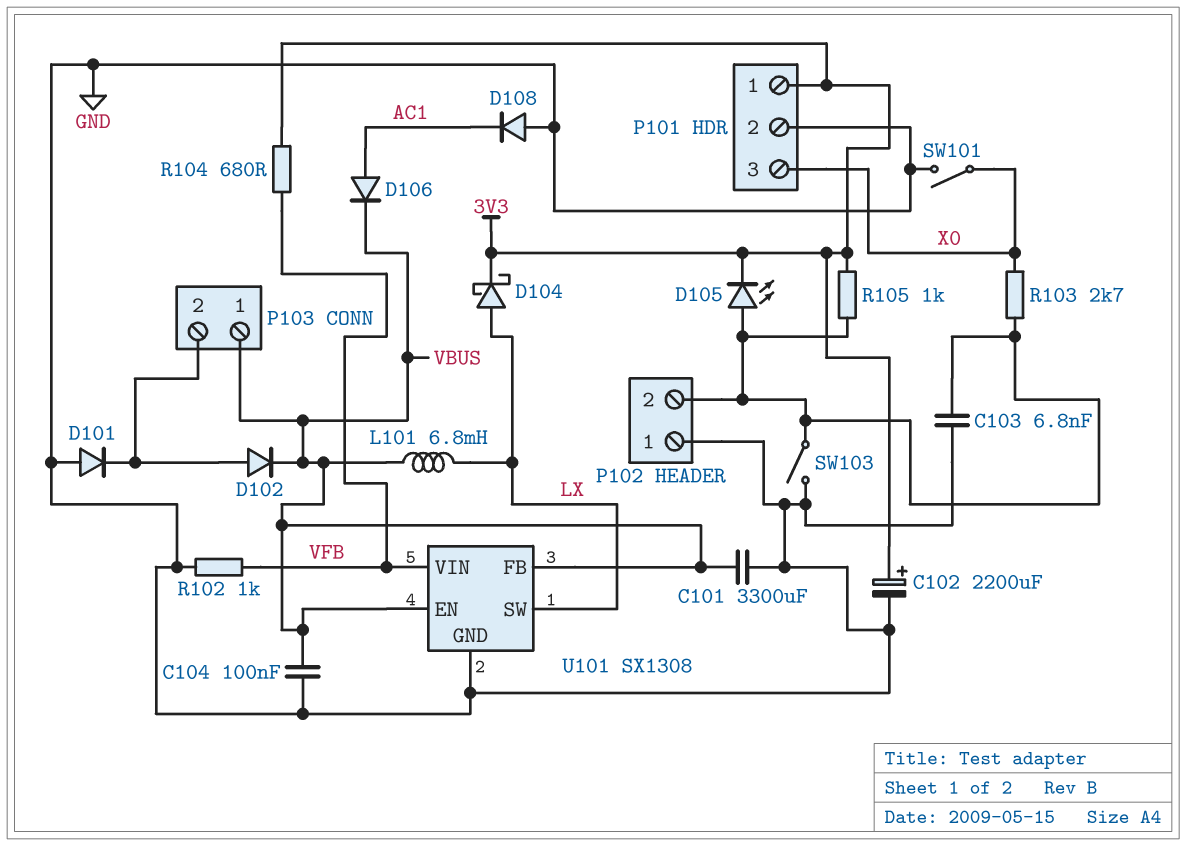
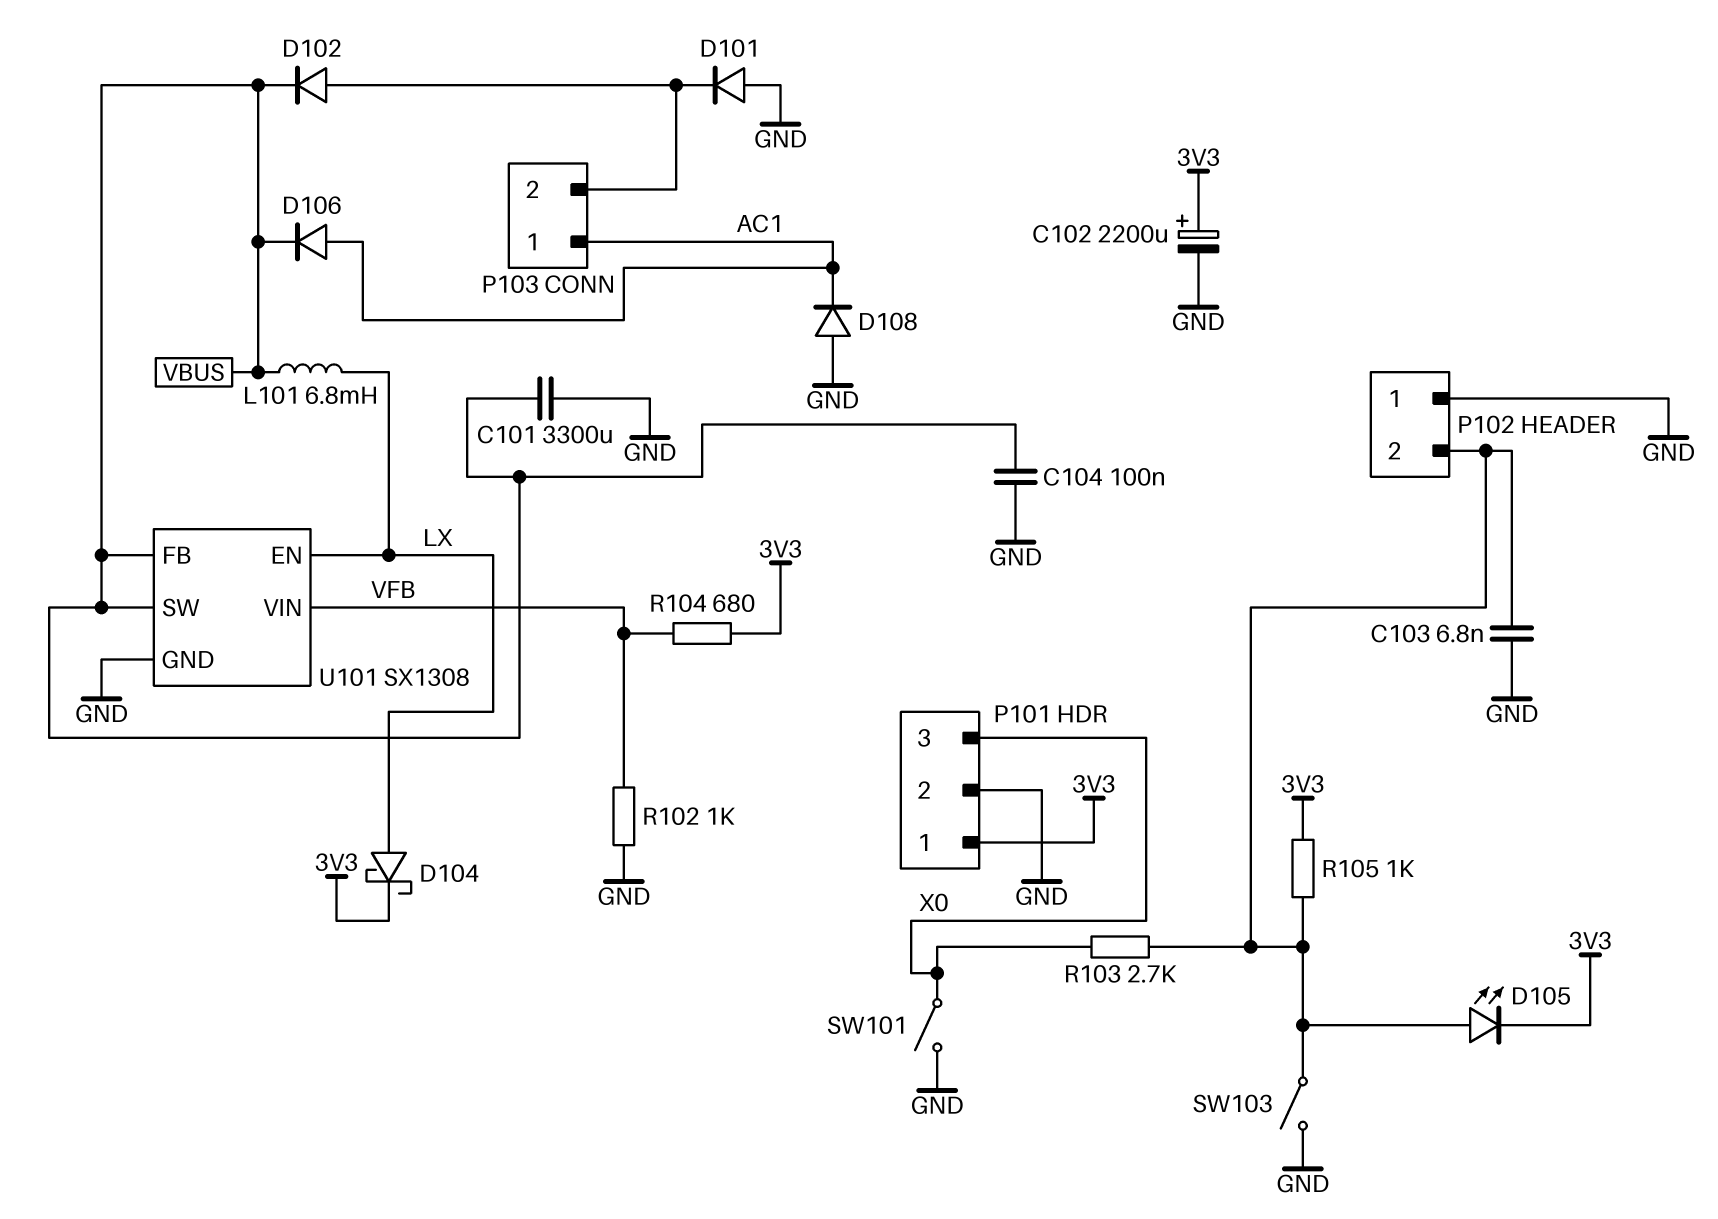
P103 pin 1: VBUS -> AC1
U101 pin EN: VBUS -> LX
U101 pin SW: LX -> VBUS

